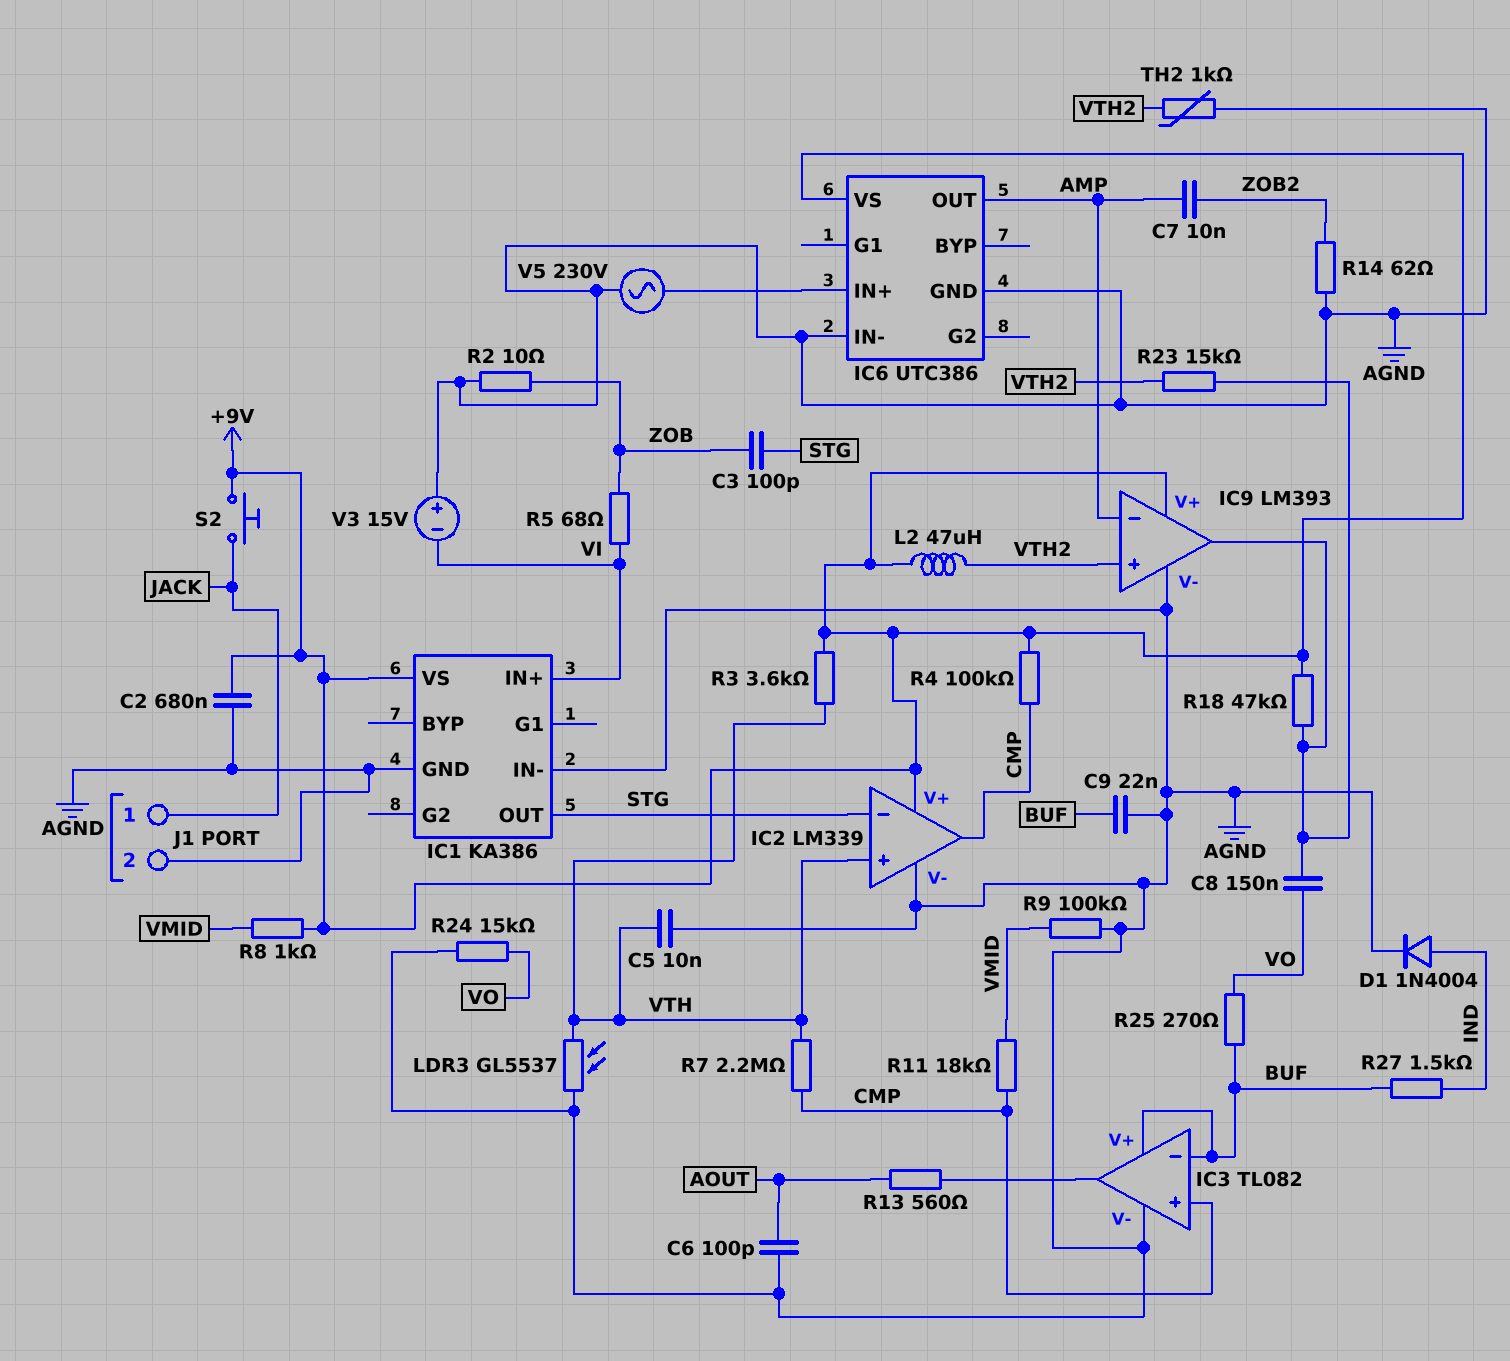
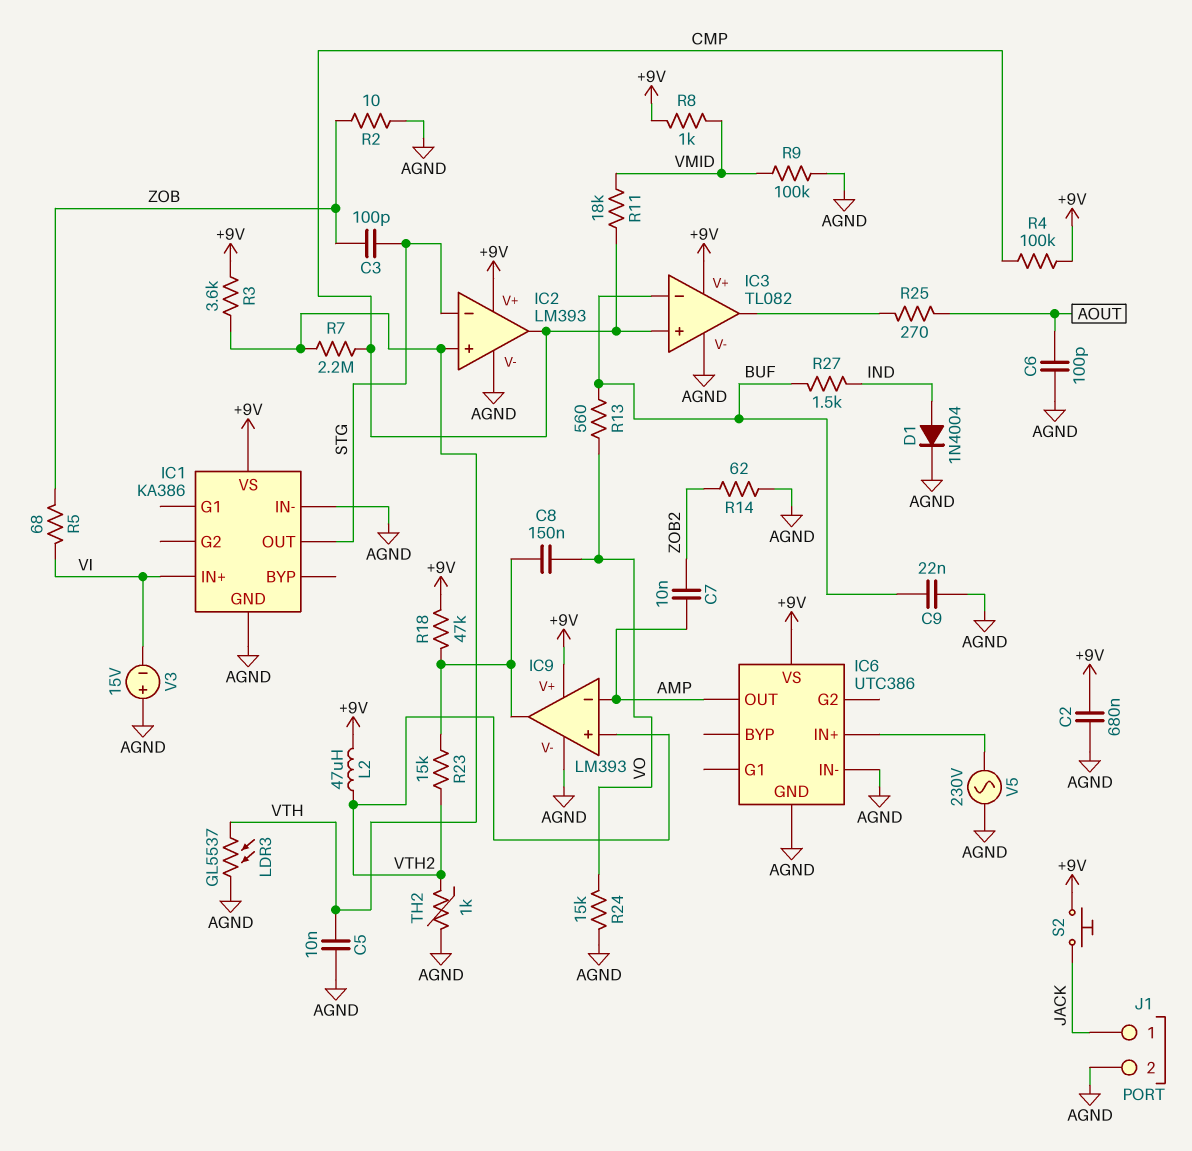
IC2: LM339 -> LM393
IC3 pin V+: BUF -> +9V
R13: 560 (AOUT, IC3/out) -> 560 (BUF, VO)
R25: 270 (BUF, VO) -> 270 (AOUT, IC3/out)

